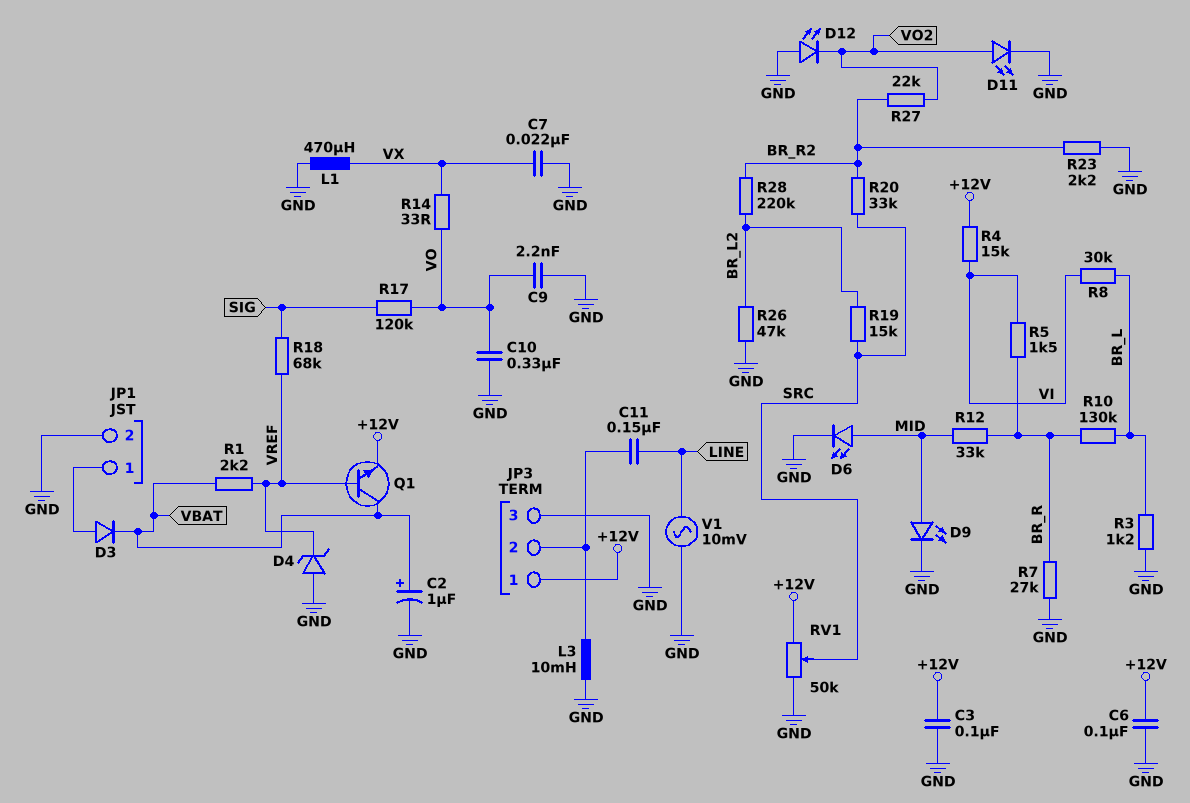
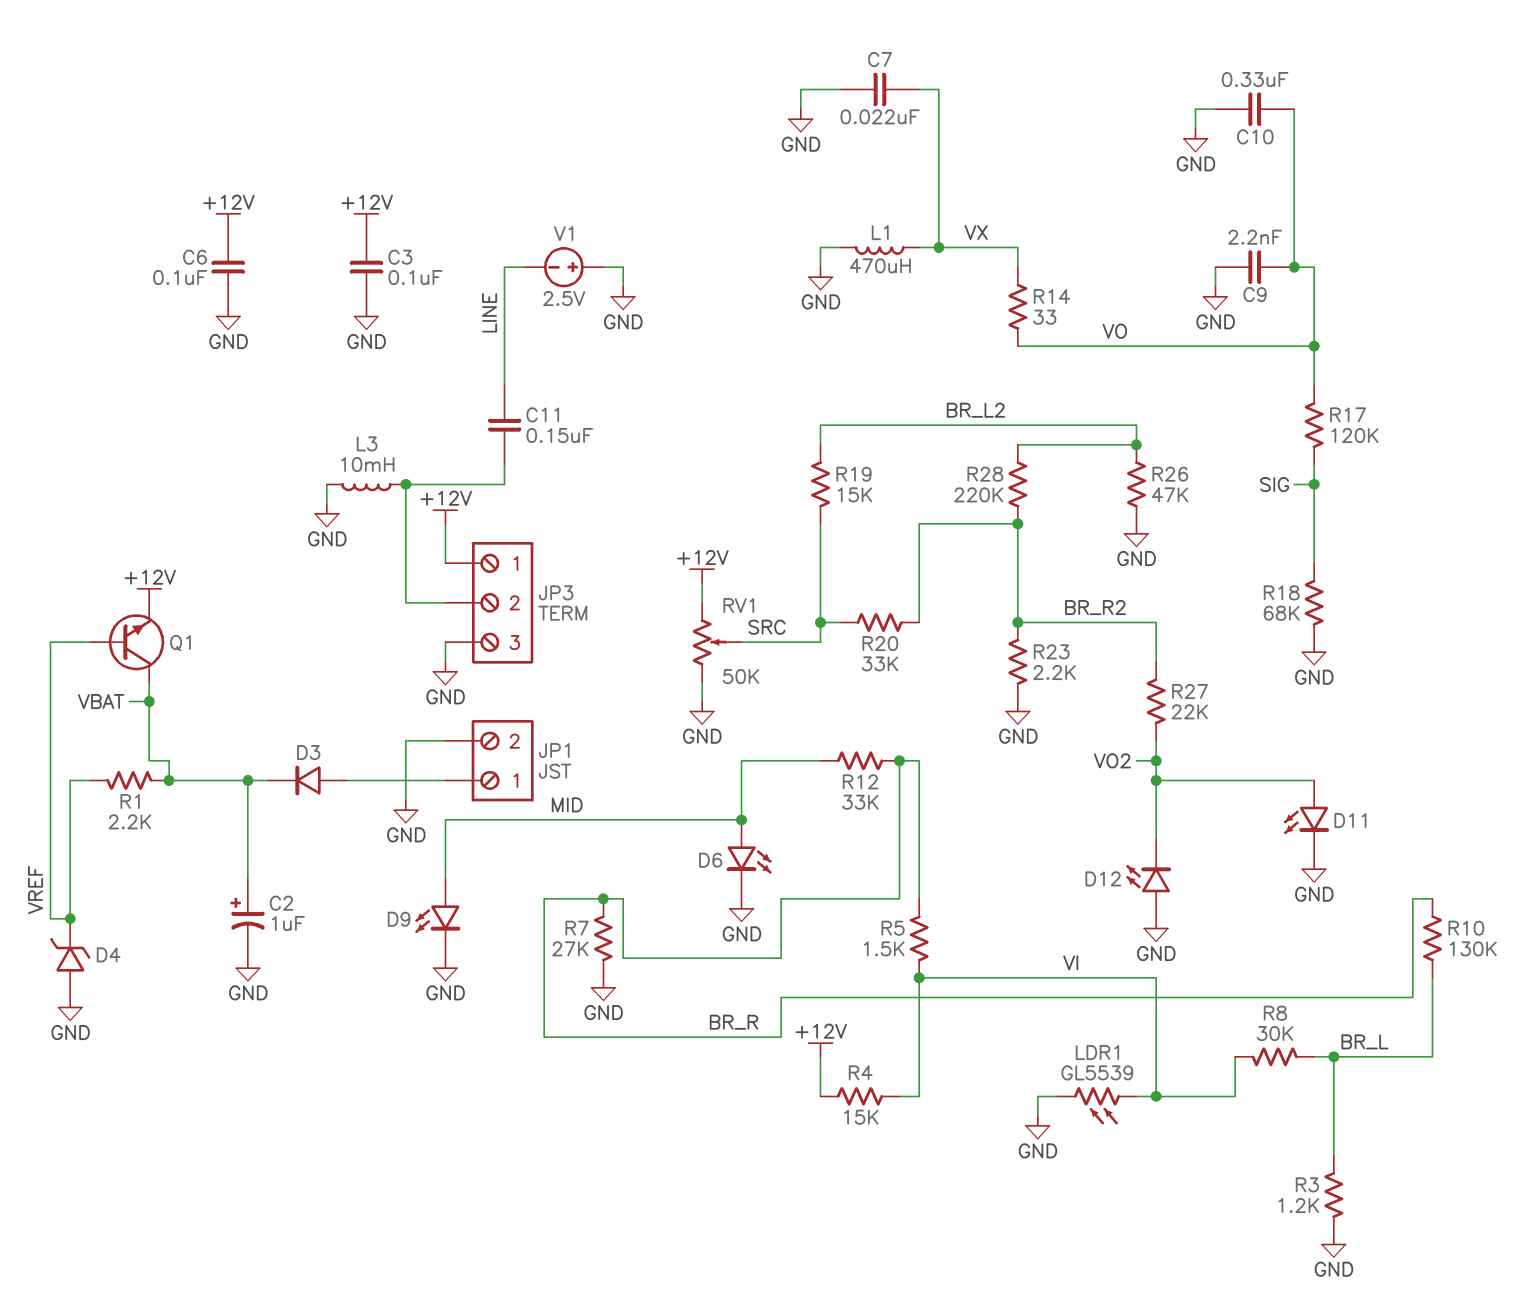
LDR1: none -> GL5539 (GND, VI)
R18: 68k (SIG, VREF) -> 68k (GND, SIG)
V1: AC 10mV (GND, LINE) -> 2.5V (plus GND, minus LINE)

